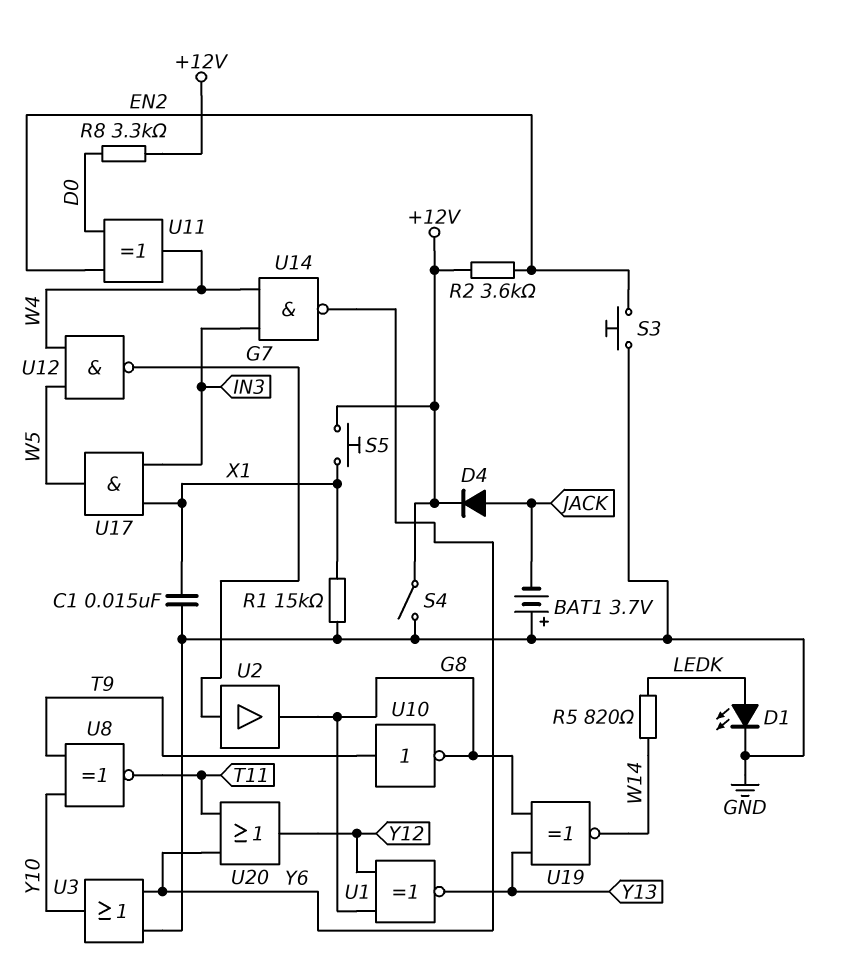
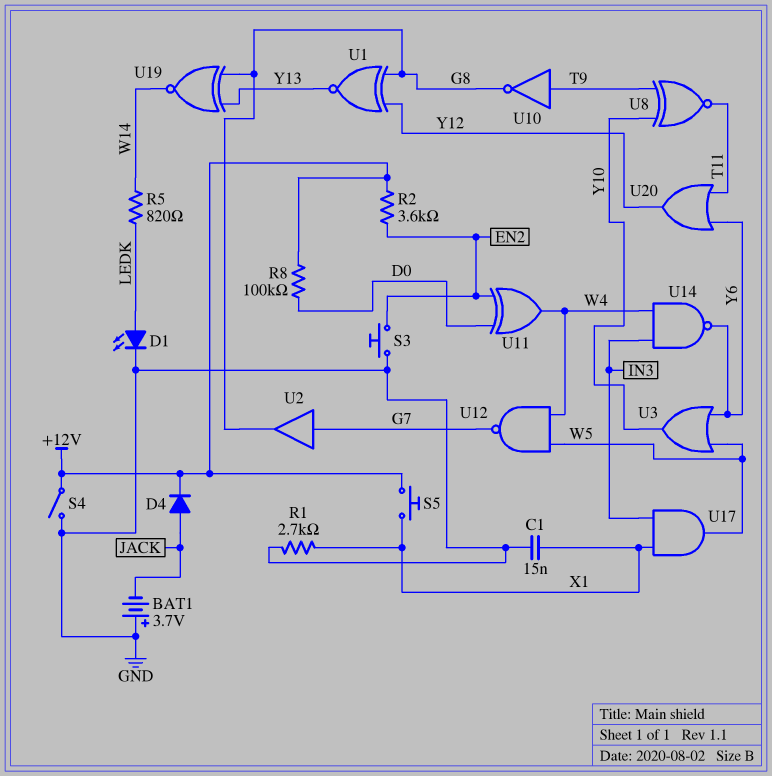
R1: 15k (GND, X1) -> 2.7k (GND, X1)
R8: 3.3k (+12V, D0) -> 100k (+12V, D0)
U3: OR (in GND, in Y6, out Y10) -> OR (in W5, in Y6, out Y10)

